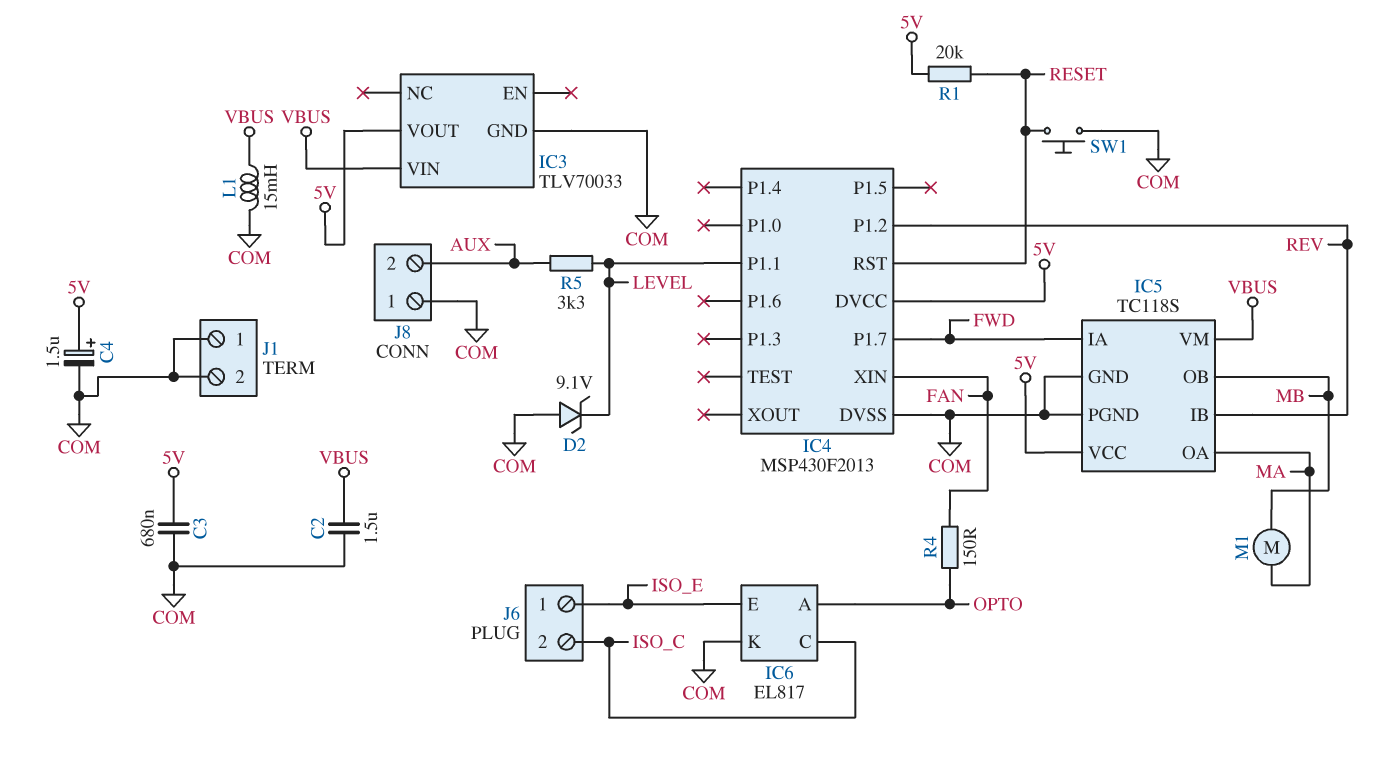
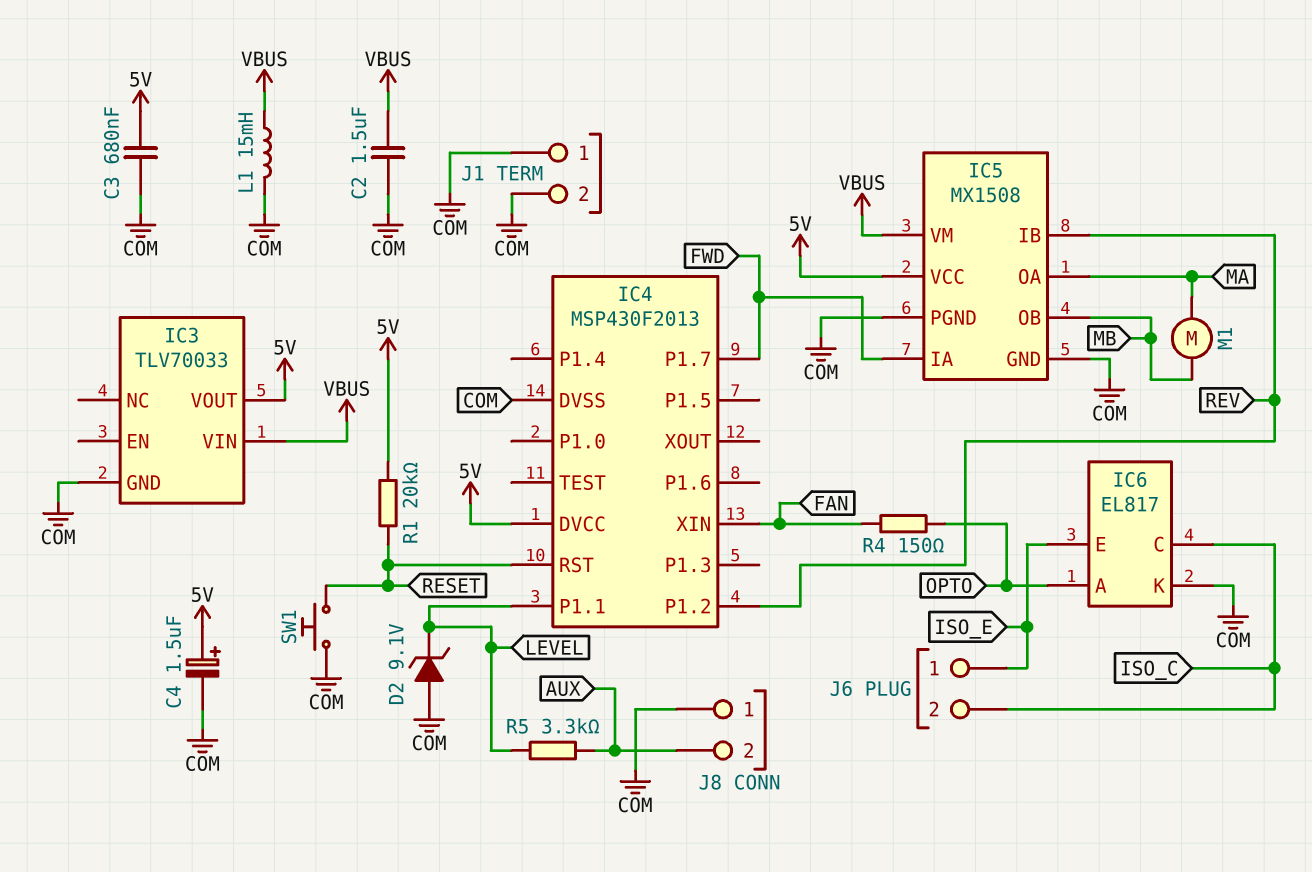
IC5: TC118S -> MX1508

